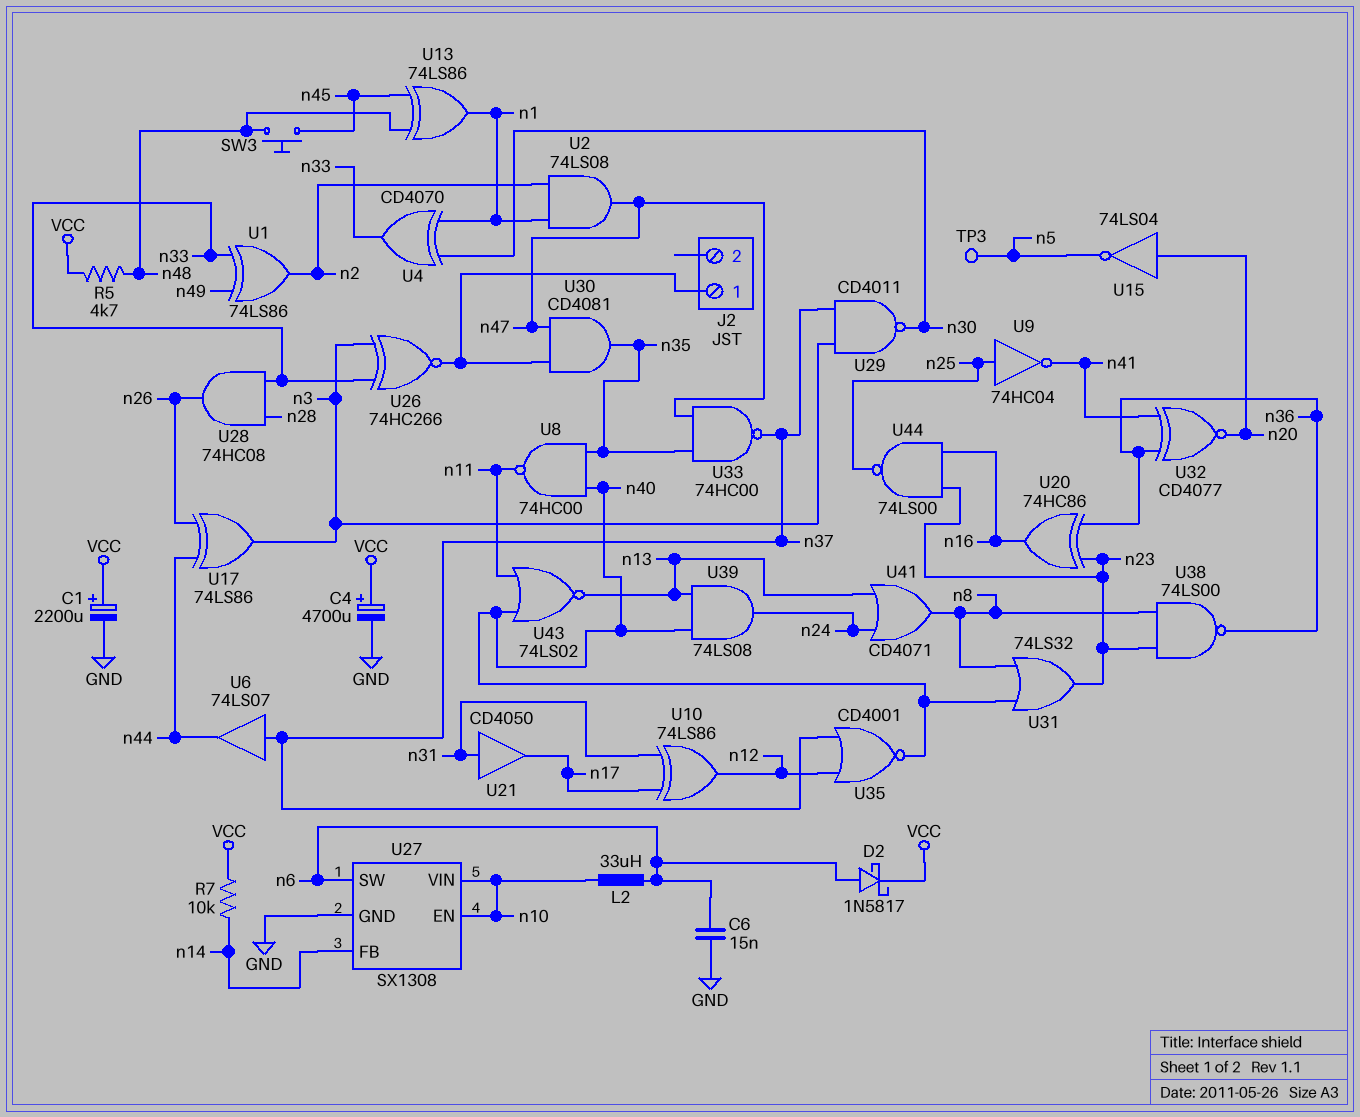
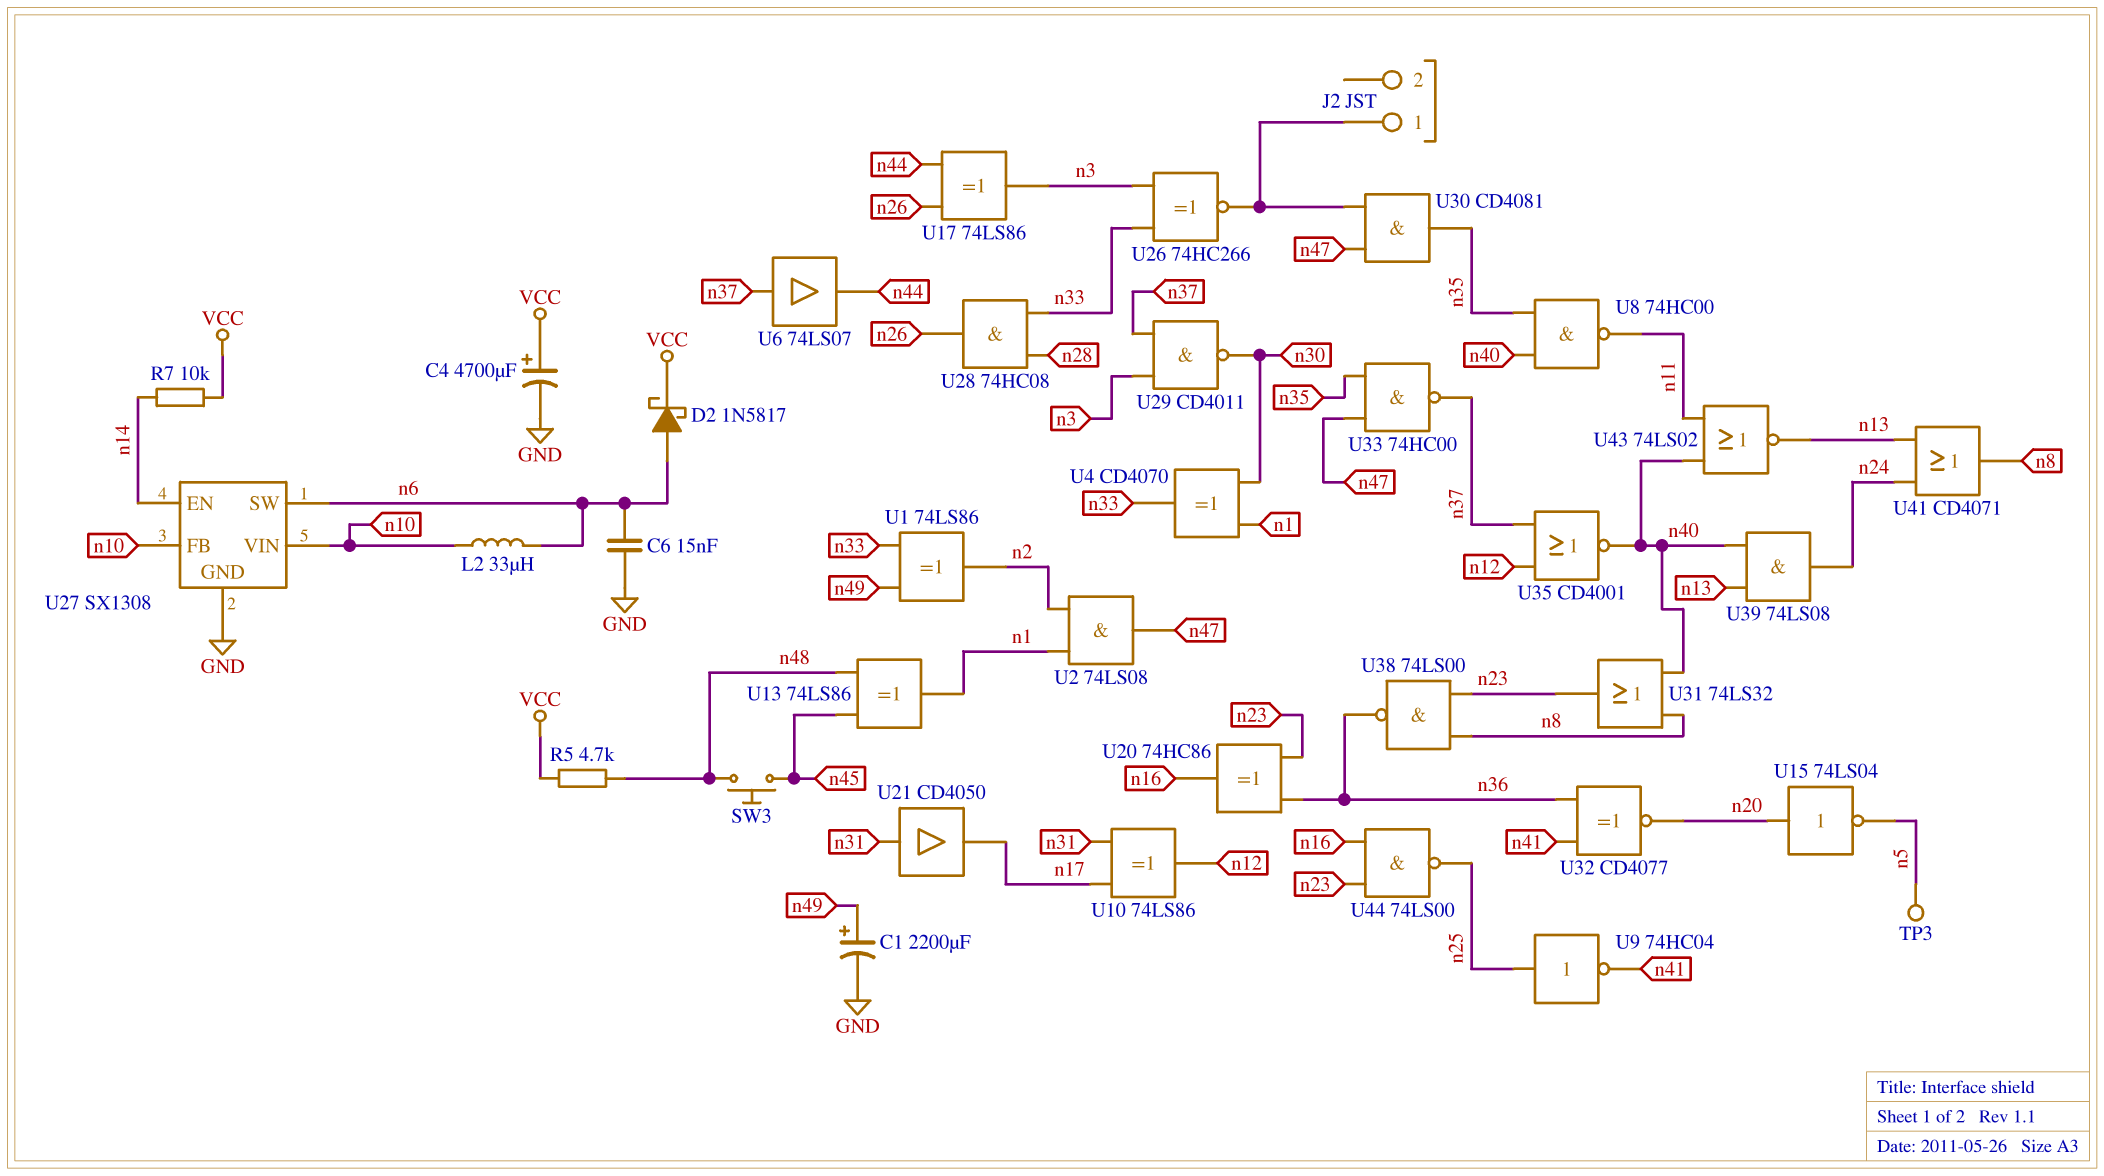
C1: 2200uF (plus VCC, minus GND) -> 2200uF (plus n49, minus GND)
U27 pin EN: n10 -> n14
U27 pin FB: n14 -> n10

